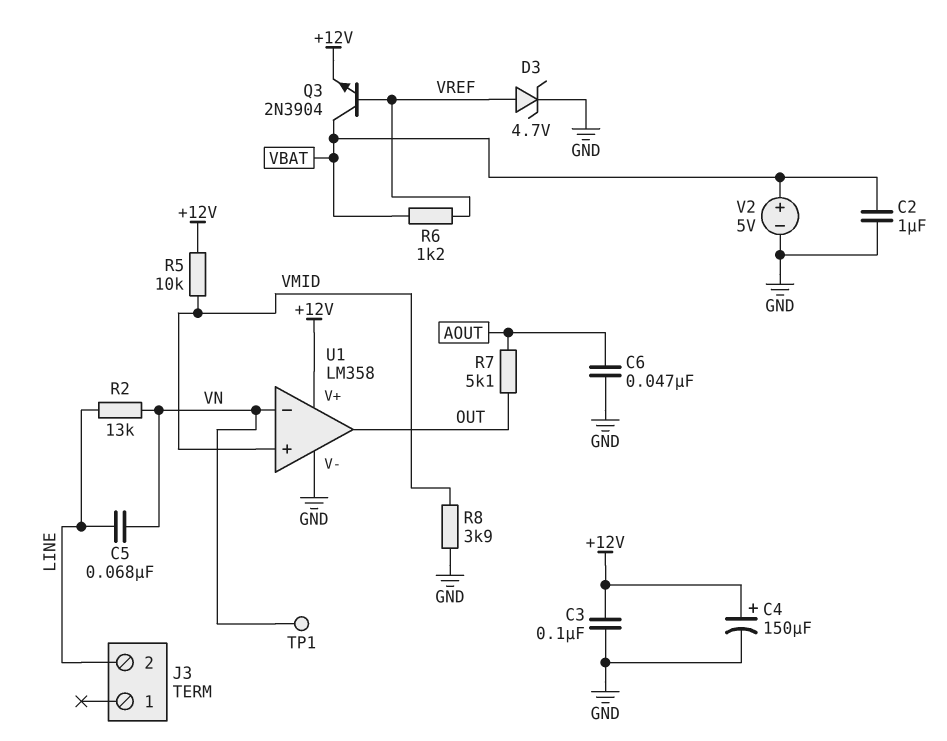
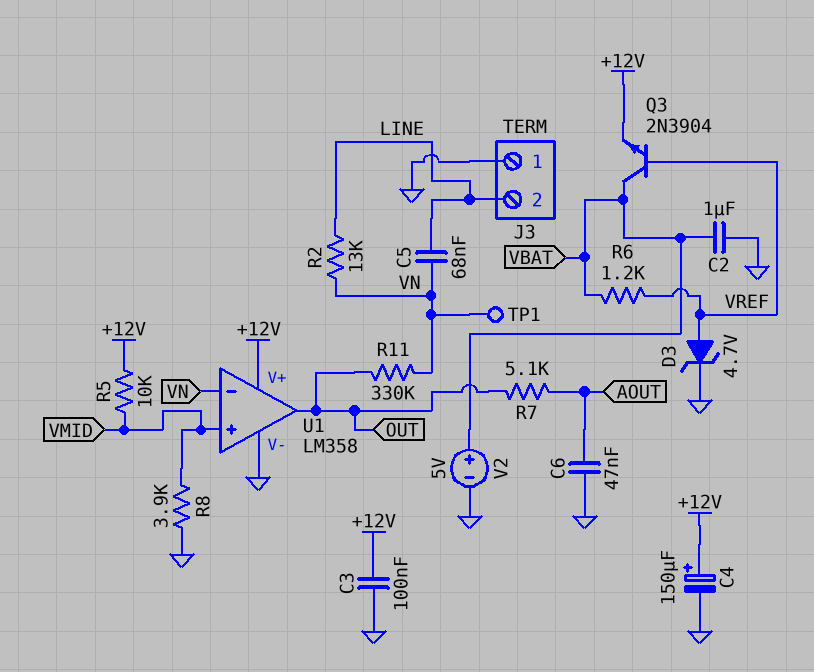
J3 pin 1: none -> GND
R11: none -> 330k (OUT, VN)

